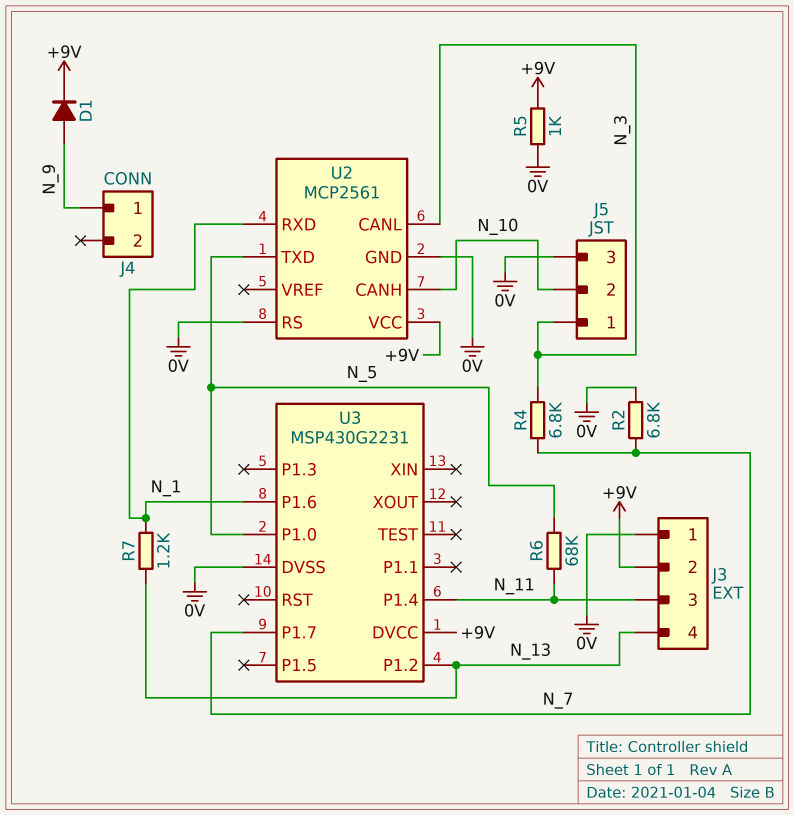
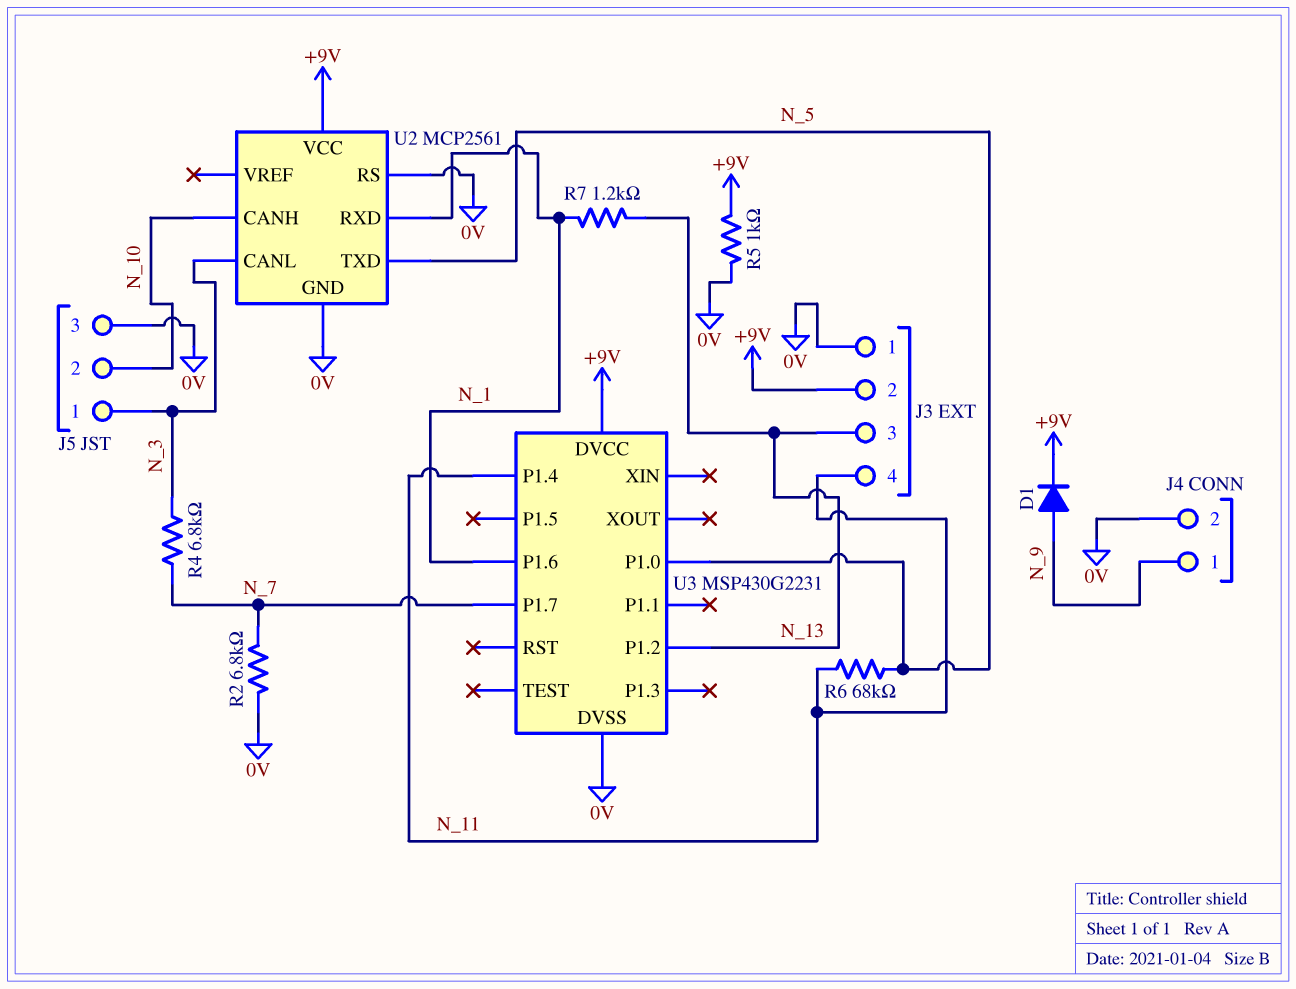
J3 pin 3: N_11 -> N_13
J3 pin 4: N_13 -> N_11
J4 pin 2: none -> 0V

